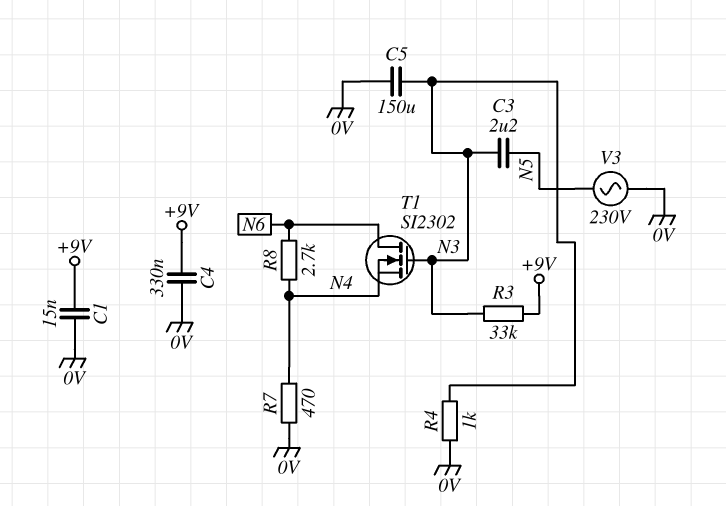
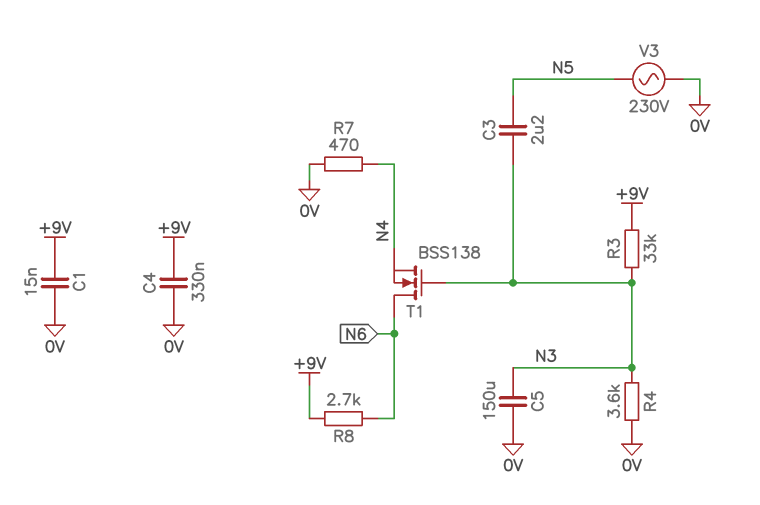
R4: 1k (0V, N3) -> 3.6k (0V, N3)
R8: 2.7k (N4, N6) -> 2.7k (+9V, N6)
T1: NMOS SI2302 (G N3, D N6, S N4) -> NMOS BSS138 (G N3, D N6, S N4)

